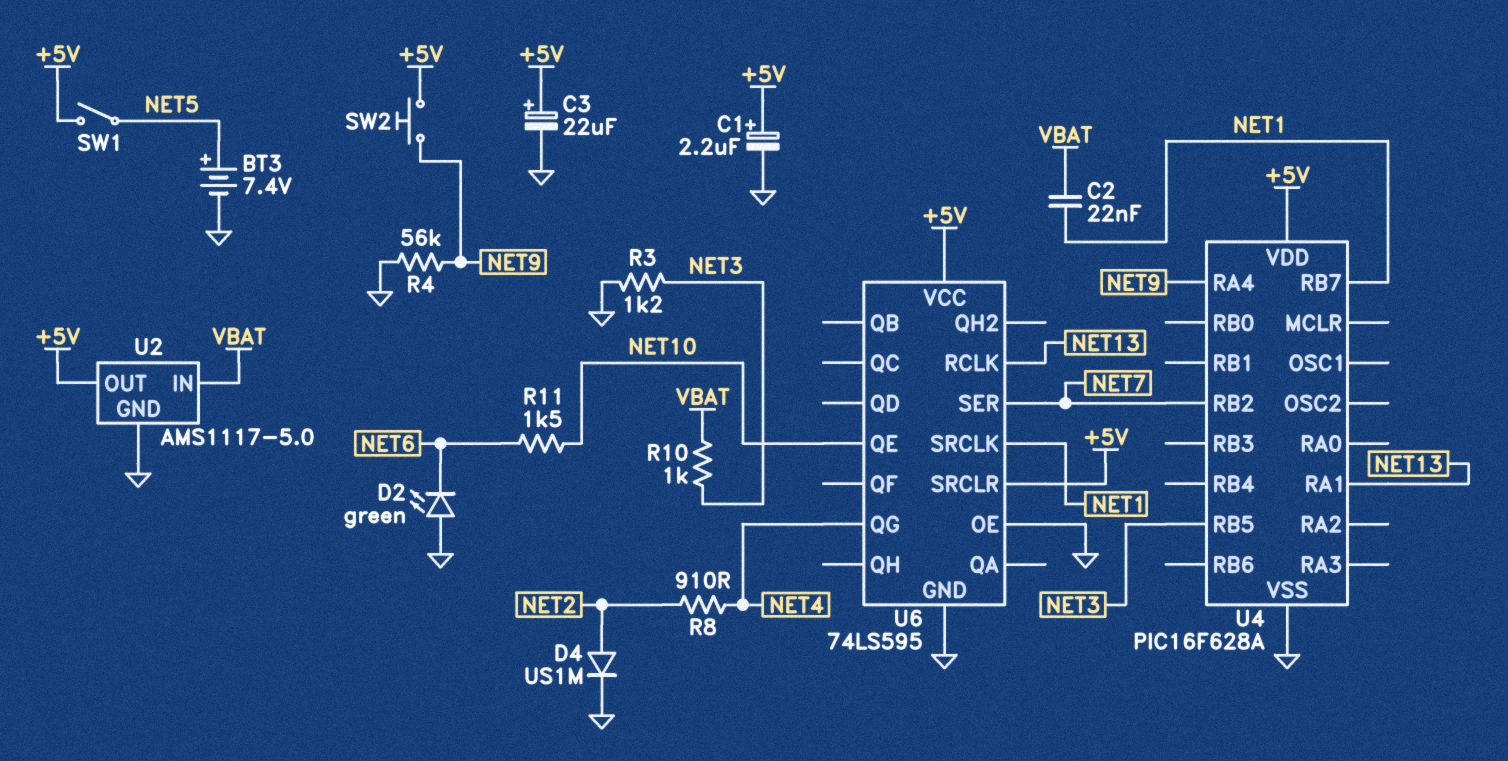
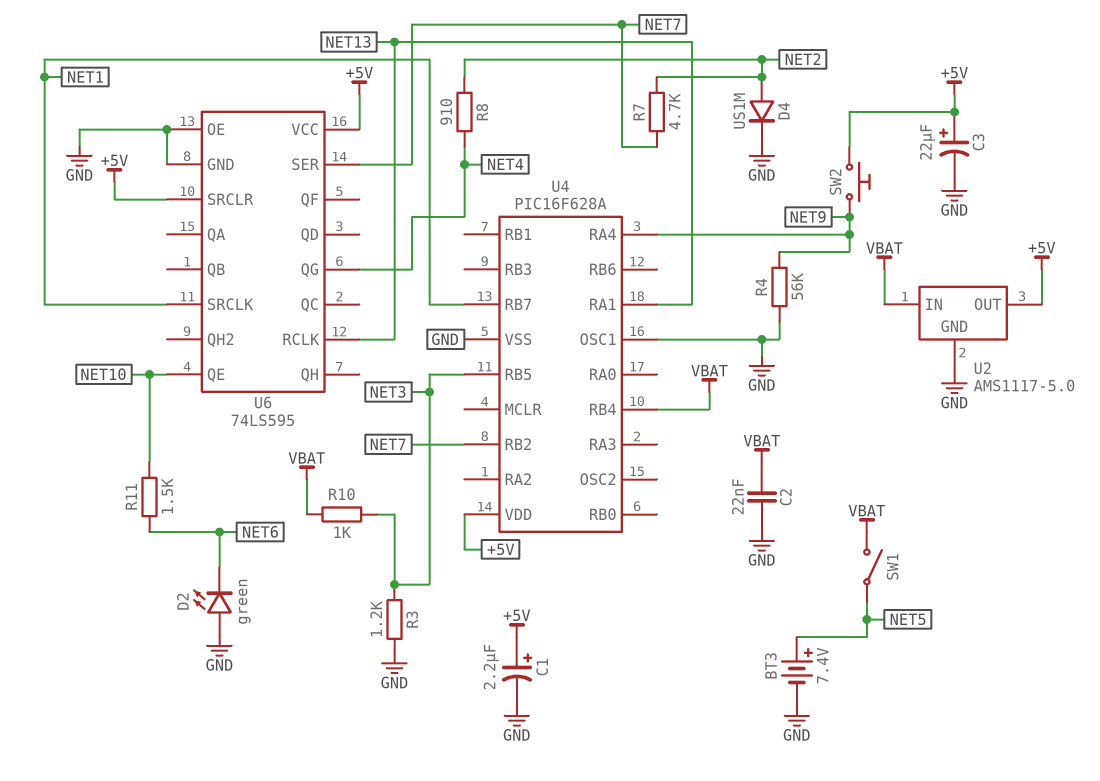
C2: 22nF (NET1, VBAT) -> 22nF (GND, VBAT)
R7: none -> 4.7k (NET2, NET7)
SW1: switch (+5V, NET5) -> switch (NET5, VBAT)
U4 pin OSC1: none -> GND
U4 pin RB4: none -> VBAT

